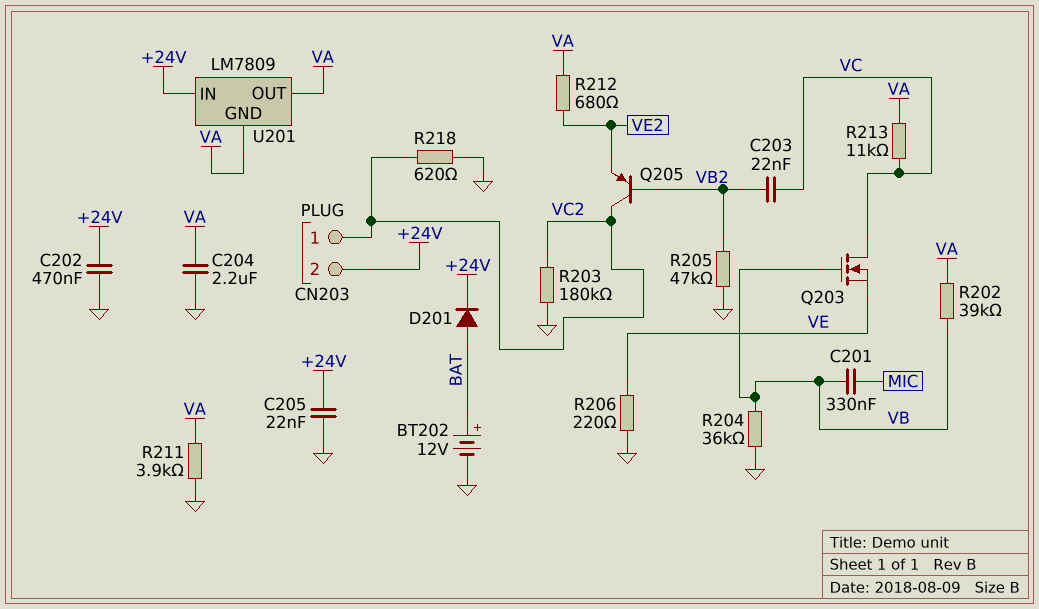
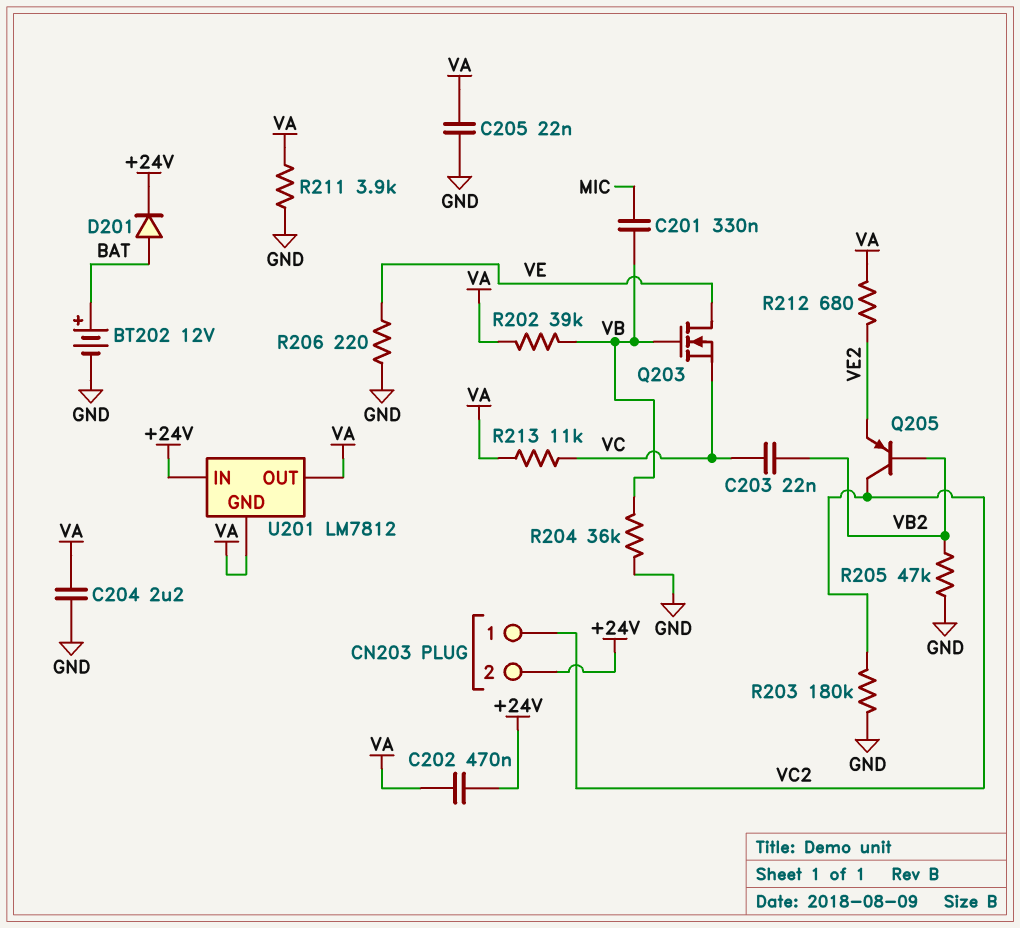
C202: 470nF (+24V, GND) -> 470nF (+24V, VA)
C205: 22nF (+24V, GND) -> 22nF (GND, VA)
Q203: NMOS (G VB, D VC, S VE) -> NMOS (G VB, D VE, S VC)
R218: 620 (GND, VC2) -> none
U201: LM7809 -> LM7812

